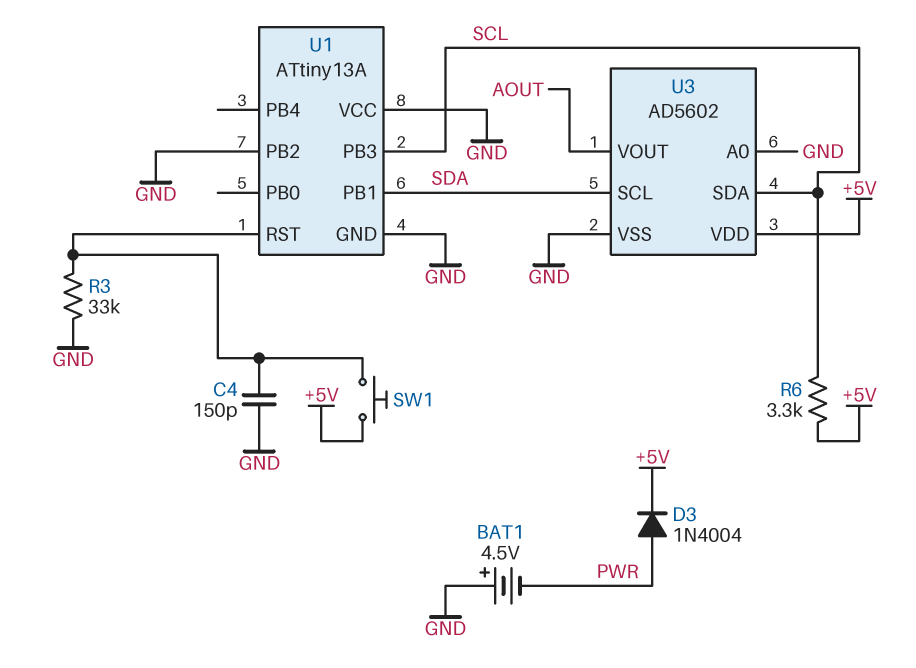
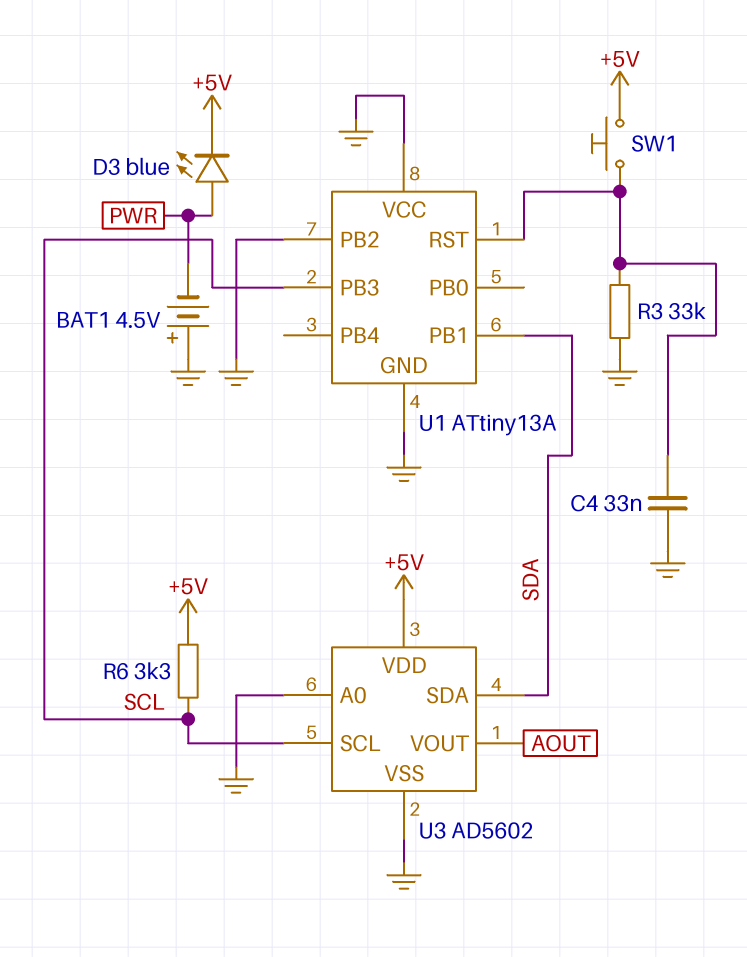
C4: 150pF (GND, U1/RST) -> 33nF (GND, U1/RST)
D3: diode 1N4004 (A PWR, K +5V) -> LED blue (A PWR, K +5V)
U3 pin SCL: SDA -> SCL
U3 pin SDA: SCL -> SDA

